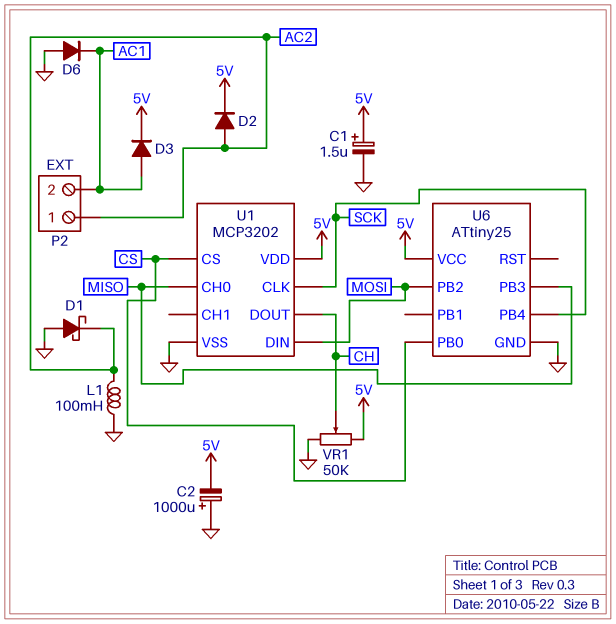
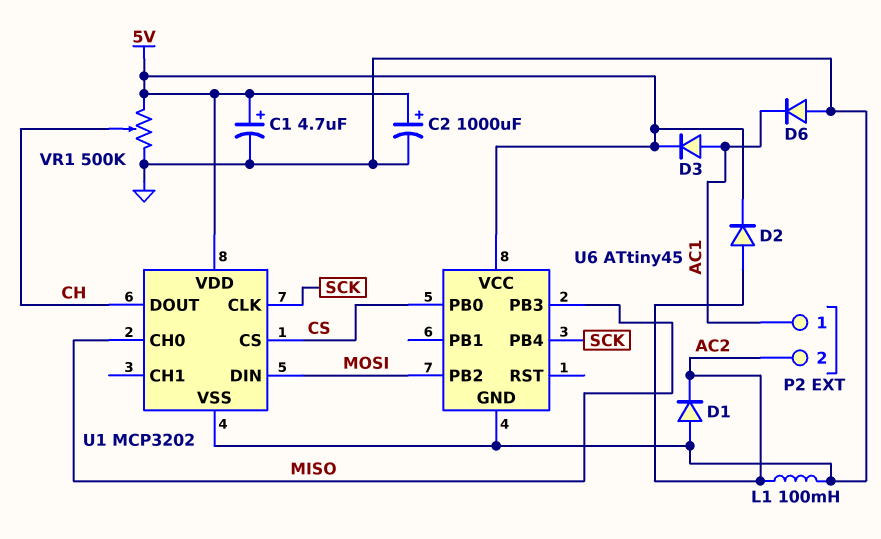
C1: 1.5uF (plus 5V, minus GND) -> 4.7uF (plus 5V, minus GND)
C2: 1000uF (plus GND, minus 5V) -> 1000uF (plus 5V, minus GND)
D1: schottky (A GND, K AC2) -> diode (A GND, K AC2)
P2 pin 1: AC2 -> AC1
P2 pin 2: AC1 -> AC2
U6: ATtiny25 -> ATtiny45
VR1: 50k (5V, GND, wiper CH) -> 500k (5V, GND, wiper CH)

